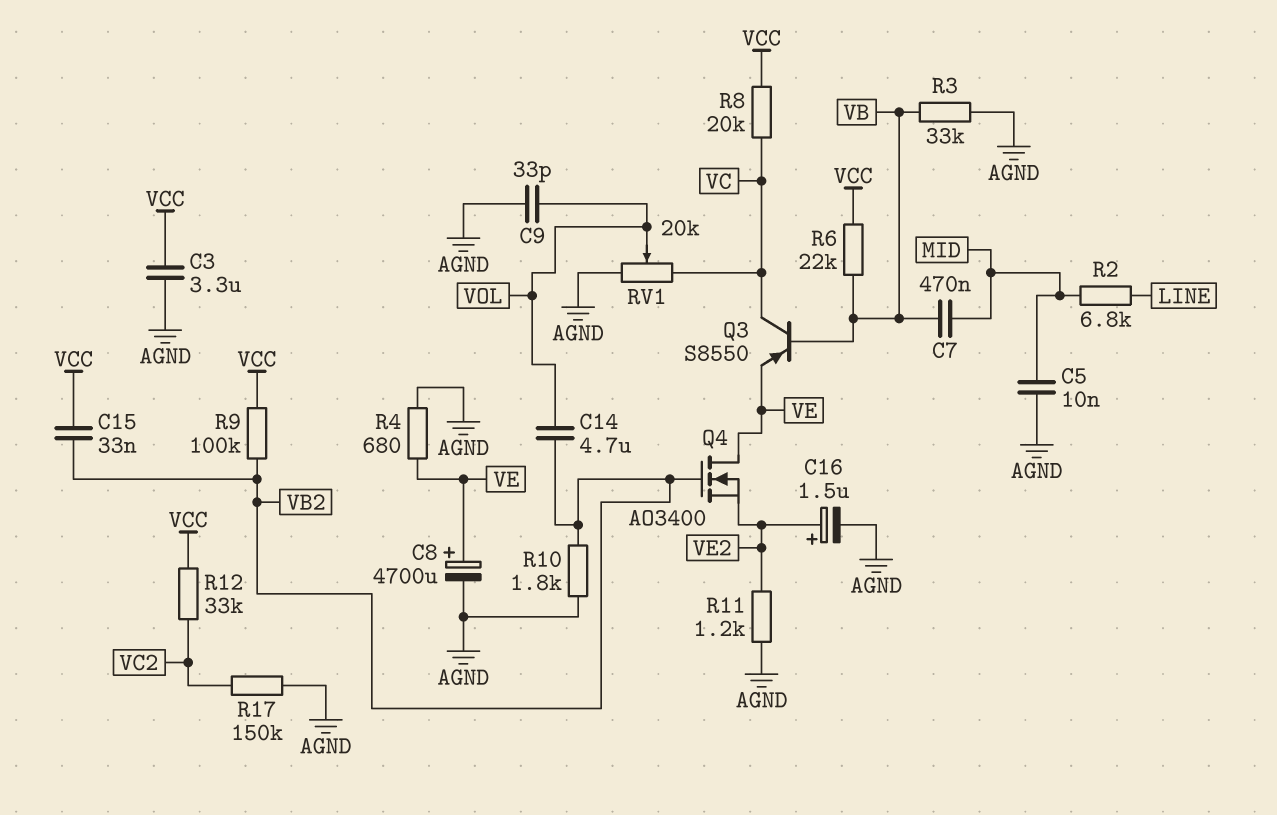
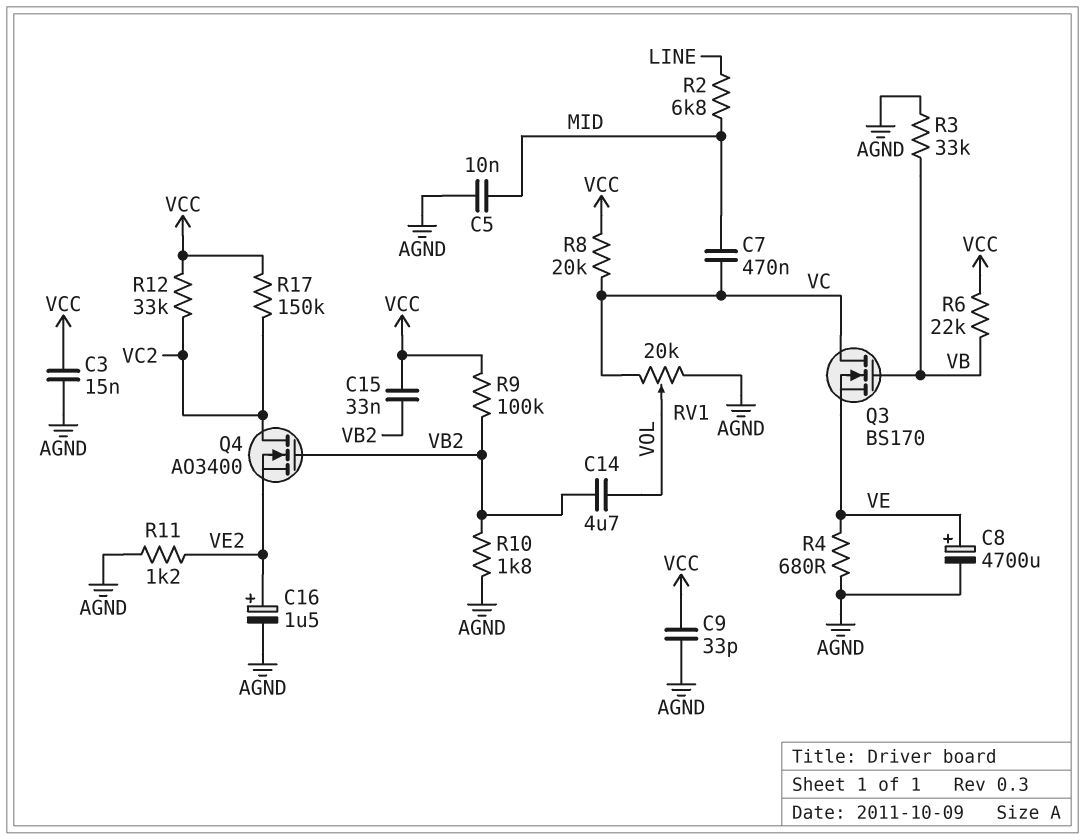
C3: 3.3uF (AGND, VCC) -> 15nF (AGND, VCC)
C7: 470nF (MID, VB) -> 470nF (MID, VC)
C9: 33pF (AGND, VOL) -> 33pF (AGND, VCC)
Q3: PNP S8550 (B VB, C VC, E VE) -> NMOS BS170 (G VB, D VC, S VE)
Q4: NMOS AO3400 (G VB2, D VE, S VE2) -> NMOS AO3400 (G VB2, D VC2, S VE2)
R17: 150k (AGND, VC2) -> 150k (VC2, VCC)

